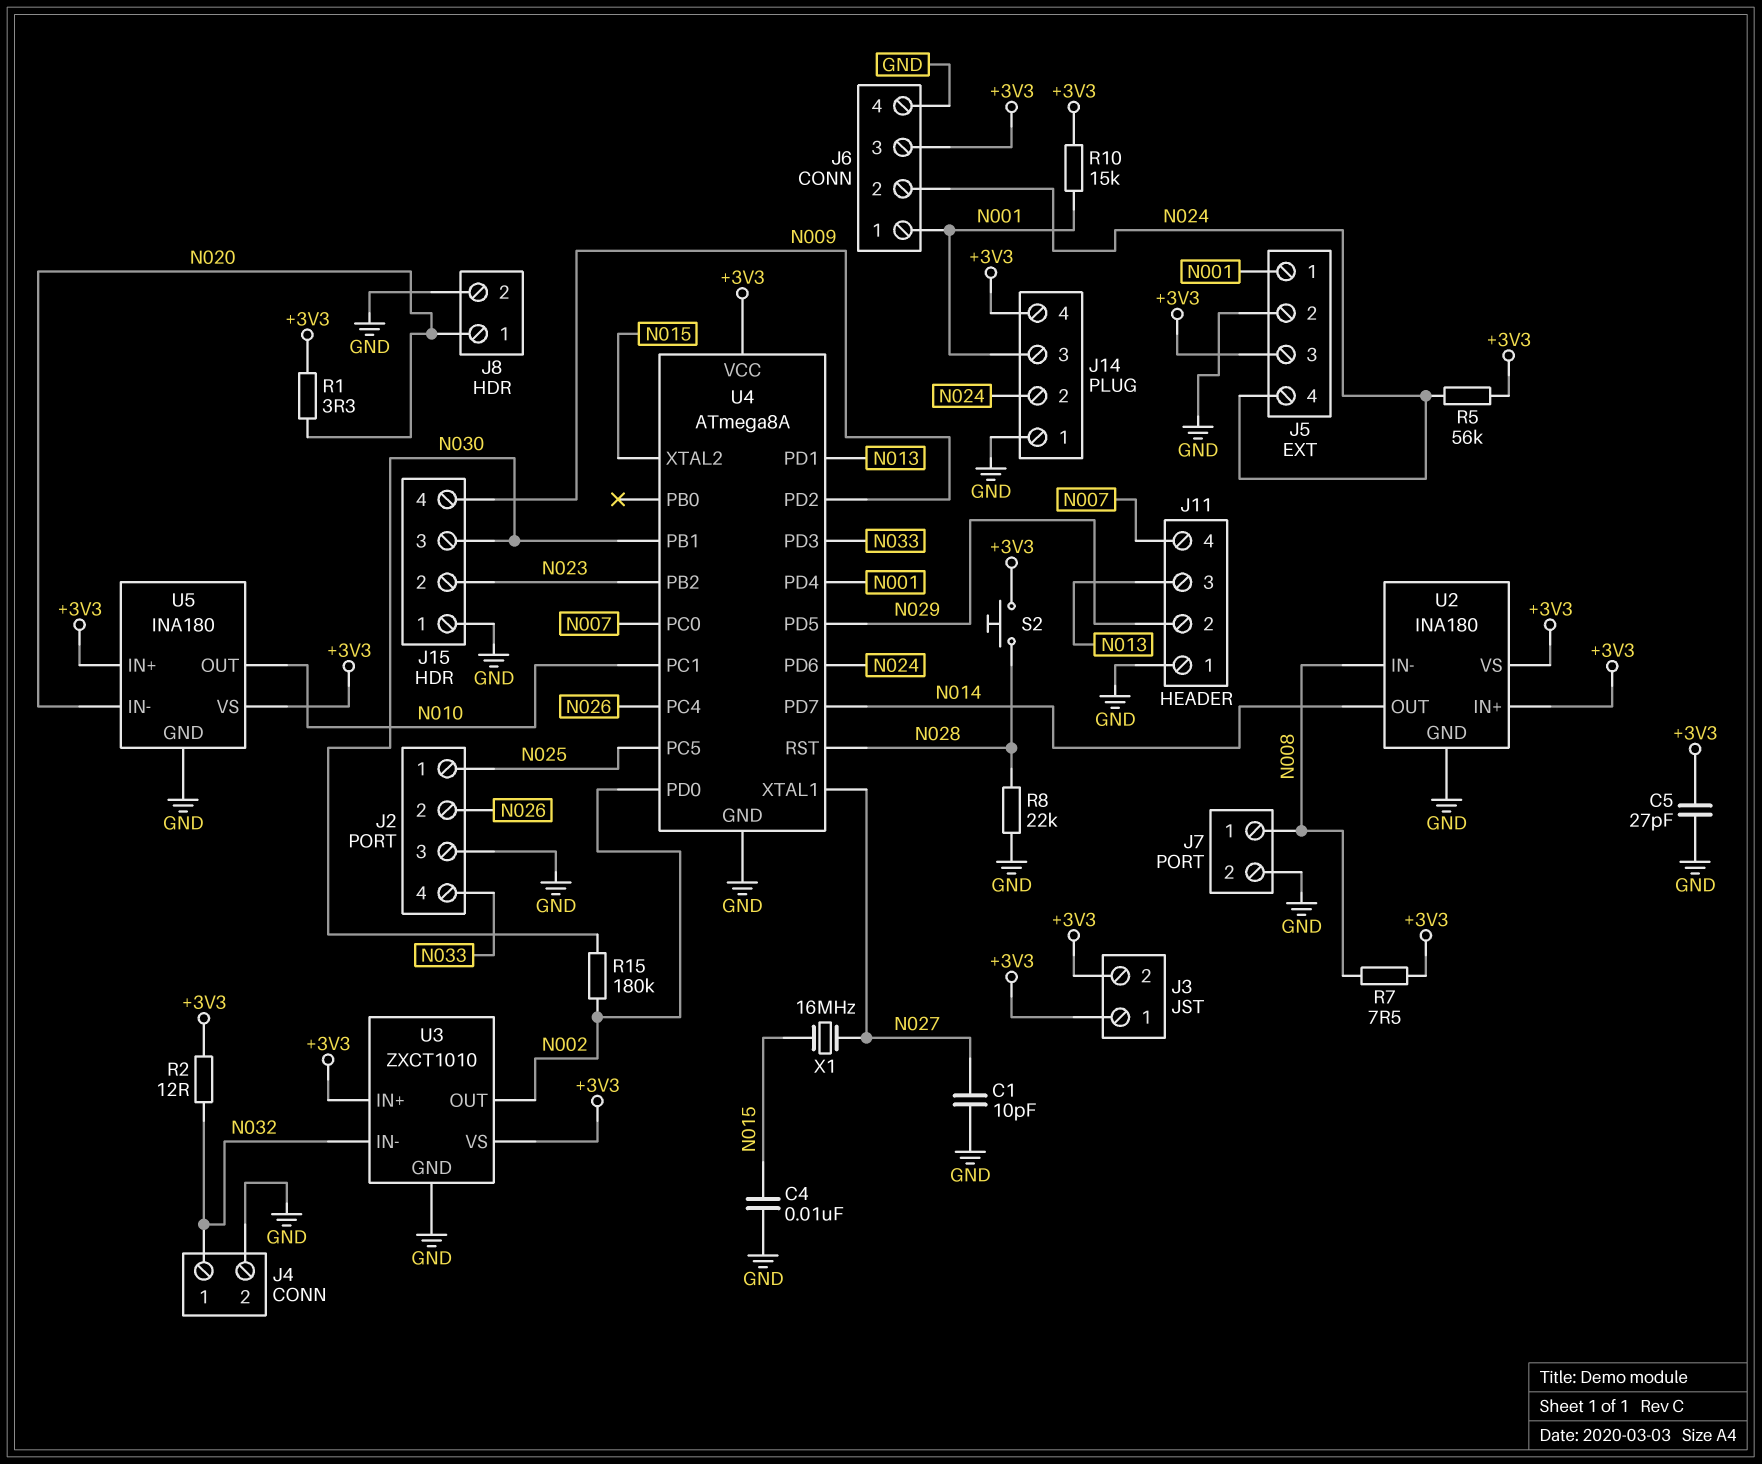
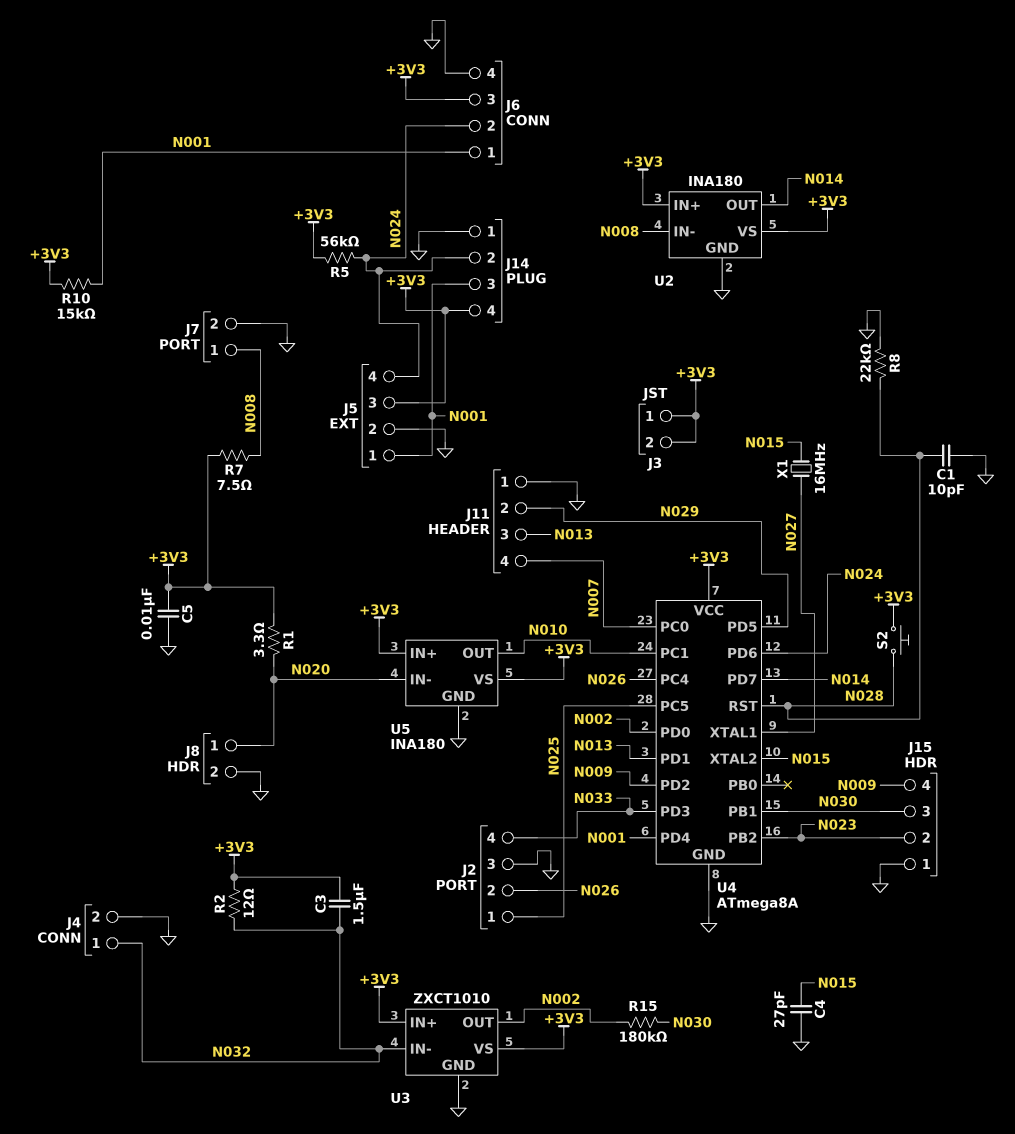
C1: 10pF (GND, N027) -> 10pF (GND, N028)
C3: none -> 1.5uF (+3V3, N032)
C4: 10nF (GND, N015) -> 27pF (GND, N015)
C5: 27pF (+3V3, GND) -> 10nF (+3V3, GND)

